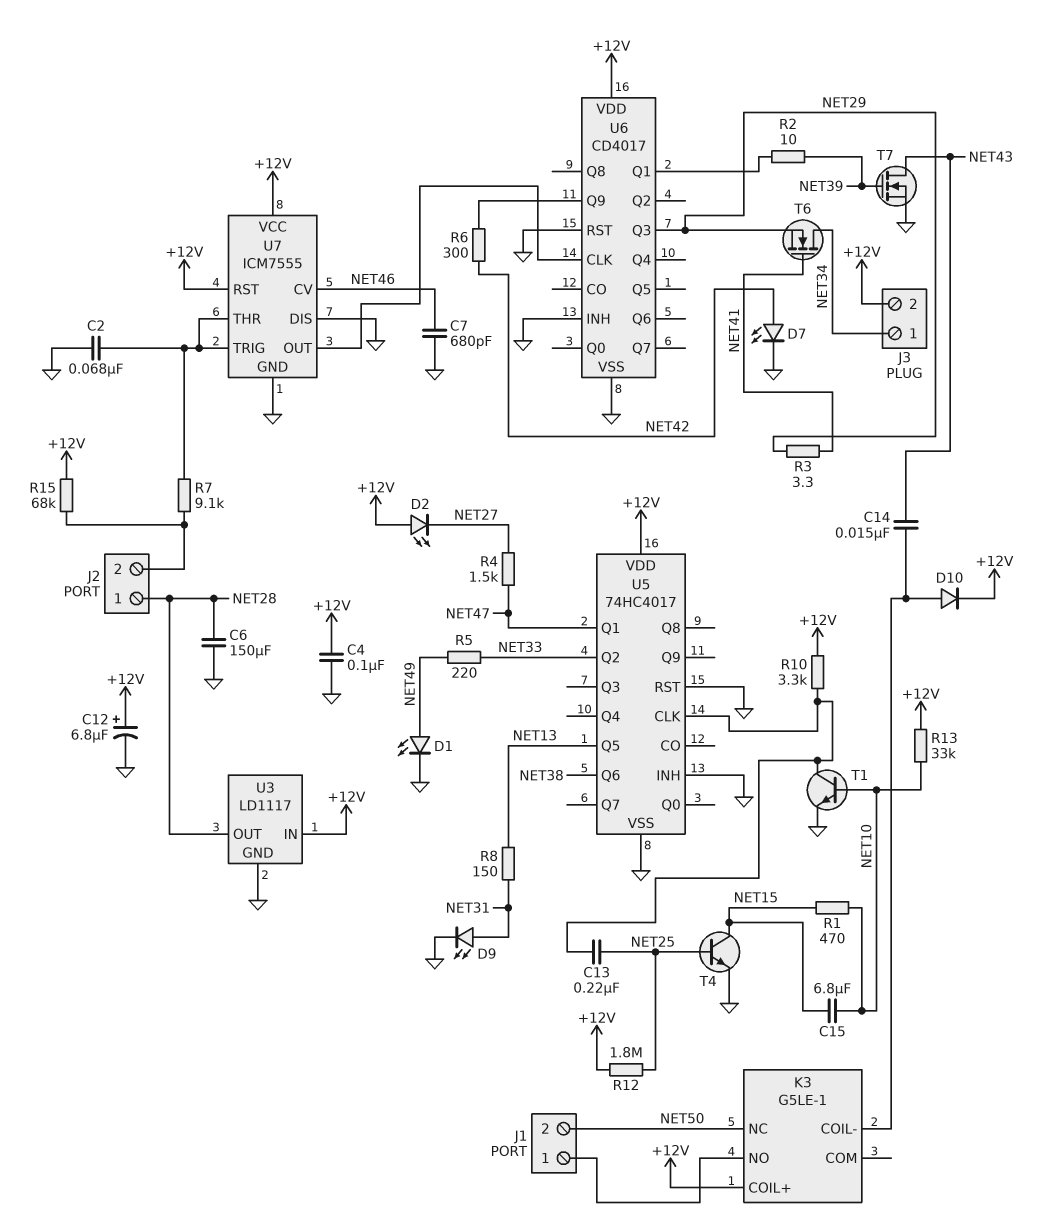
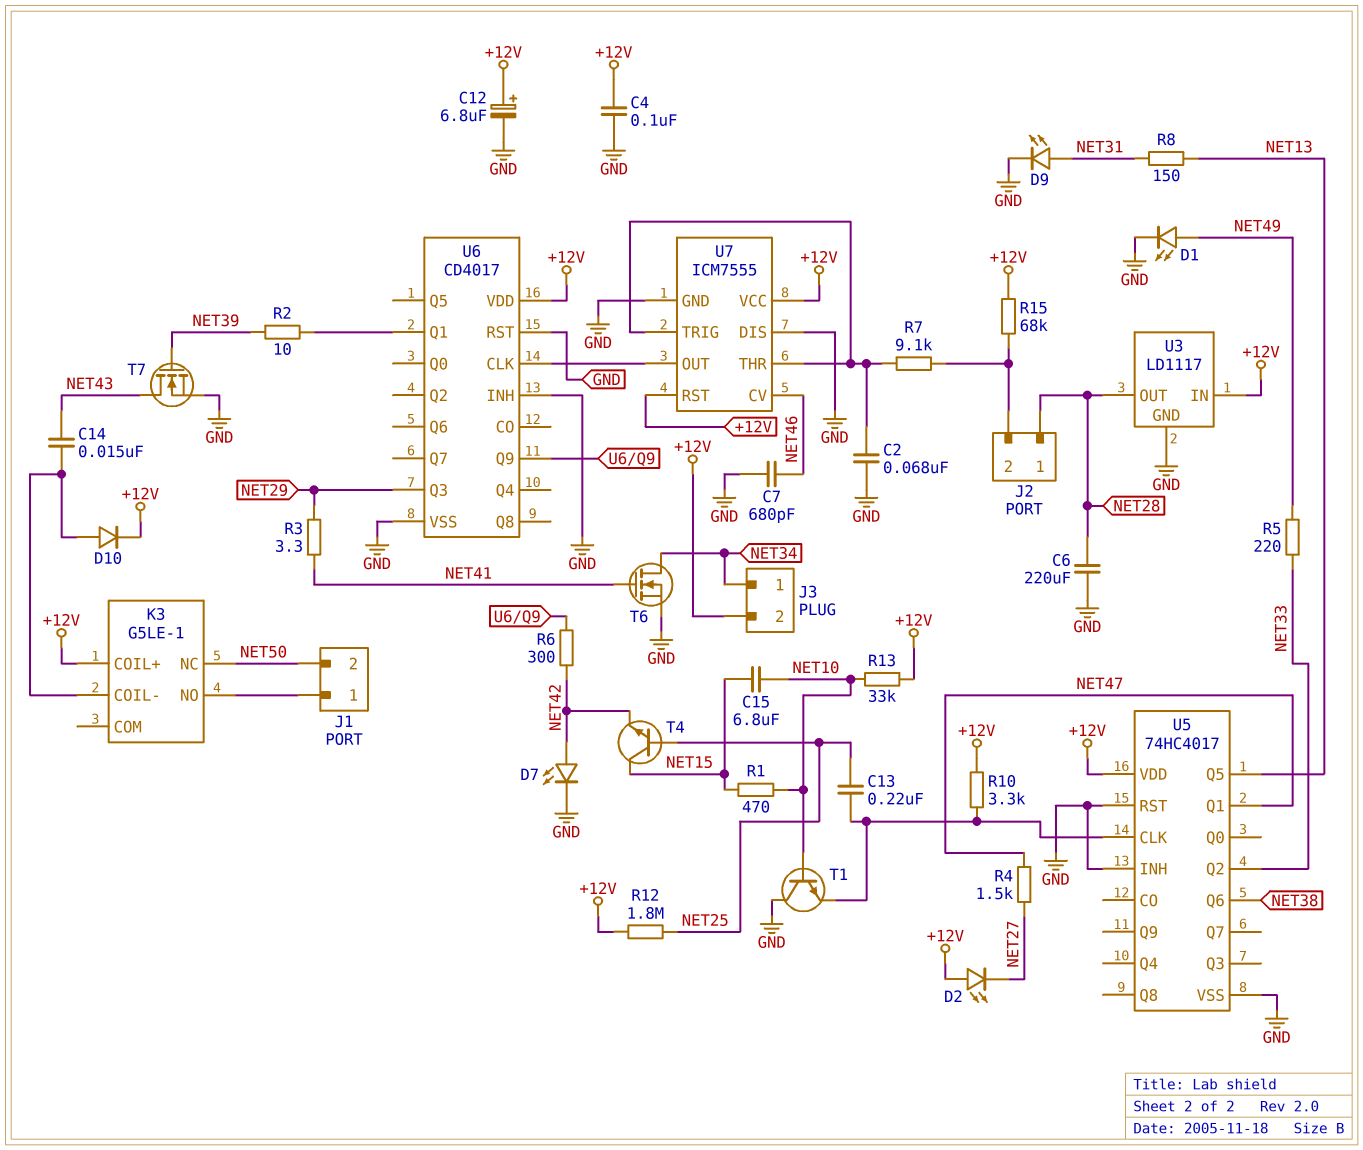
C6: 150uF (GND, NET28) -> 220uF (GND, NET28)
T1: NPN (B NET10, C U5/CLK, E GND) -> NPN (B NET10, C GND, E U5/CLK)
T4: NPN (B NET25, C NET15, E GND) -> NPN (B NET25, C NET15, E NET42)
T6: NMOS (G NET41, D NET34, S NET29) -> NMOS (G NET41, D NET34, S GND)

